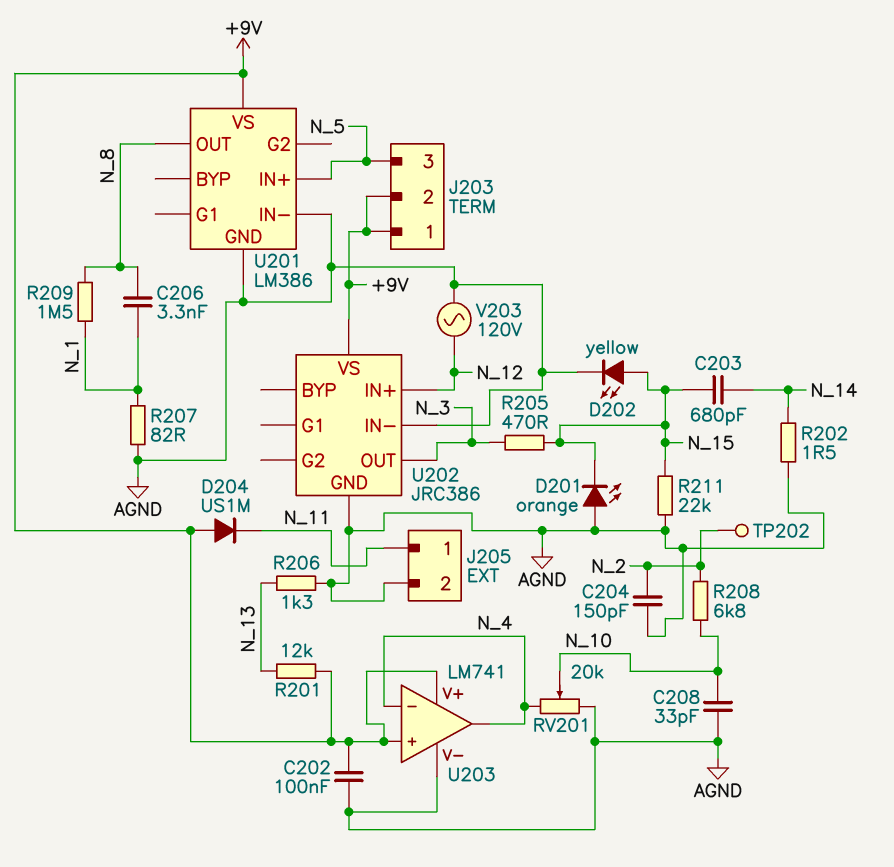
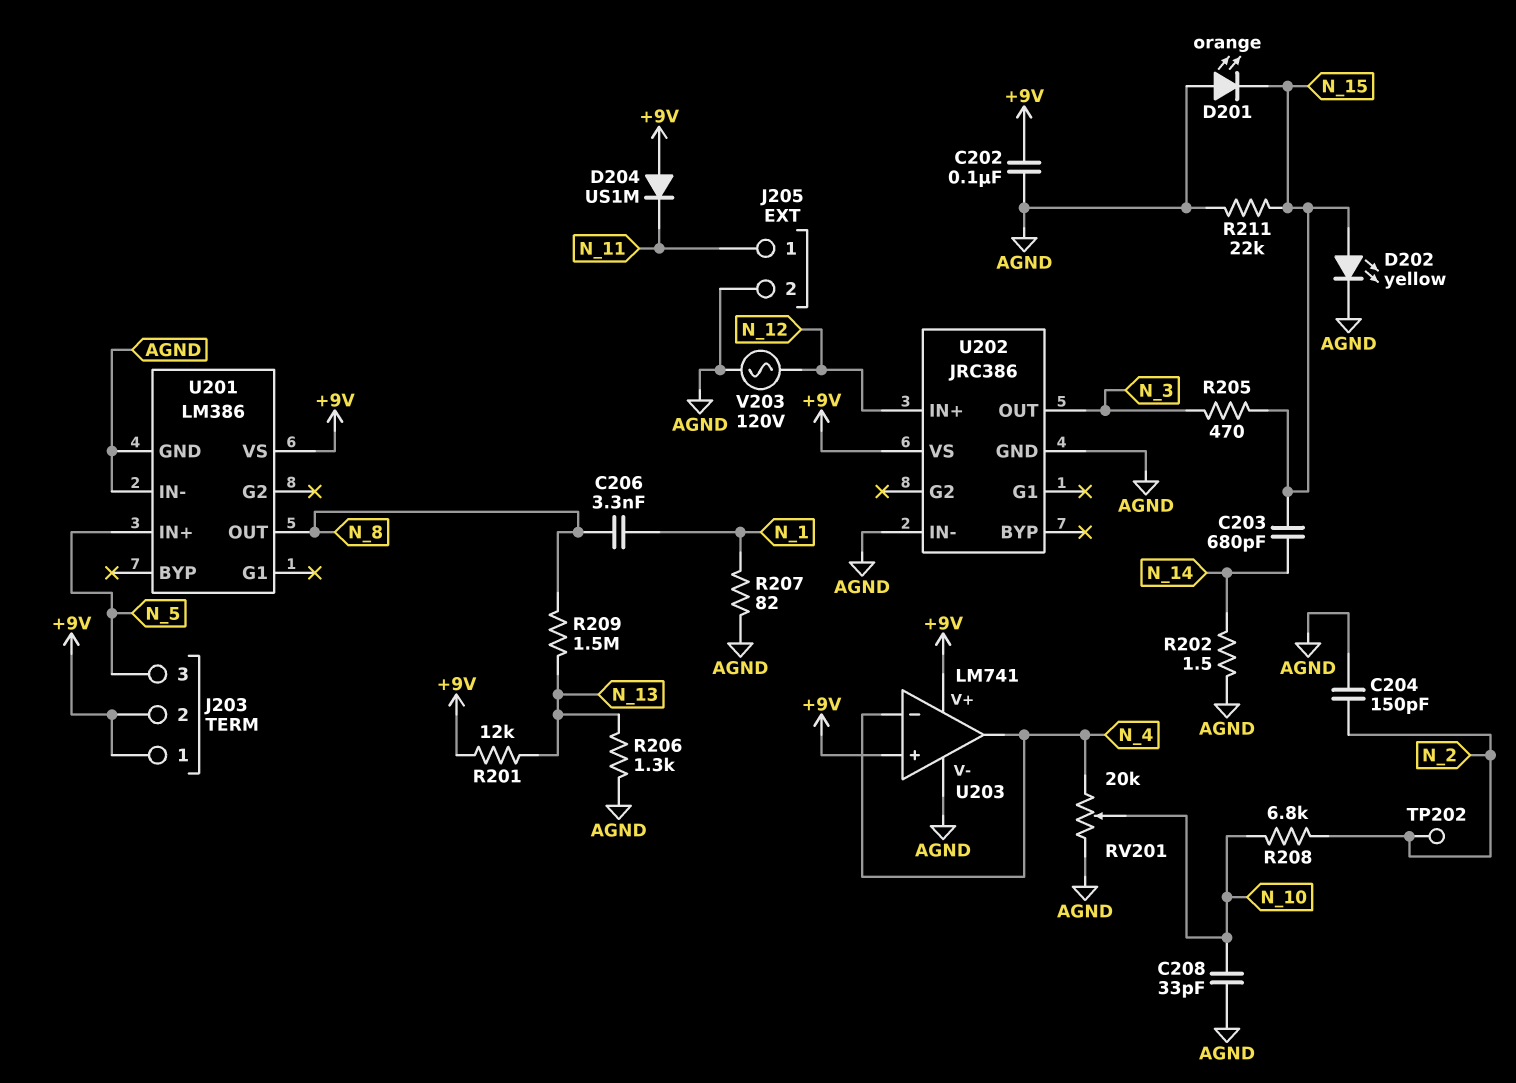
R209: 1.5M (N_1, N_8) -> 1.5M (N_8, N_13)

